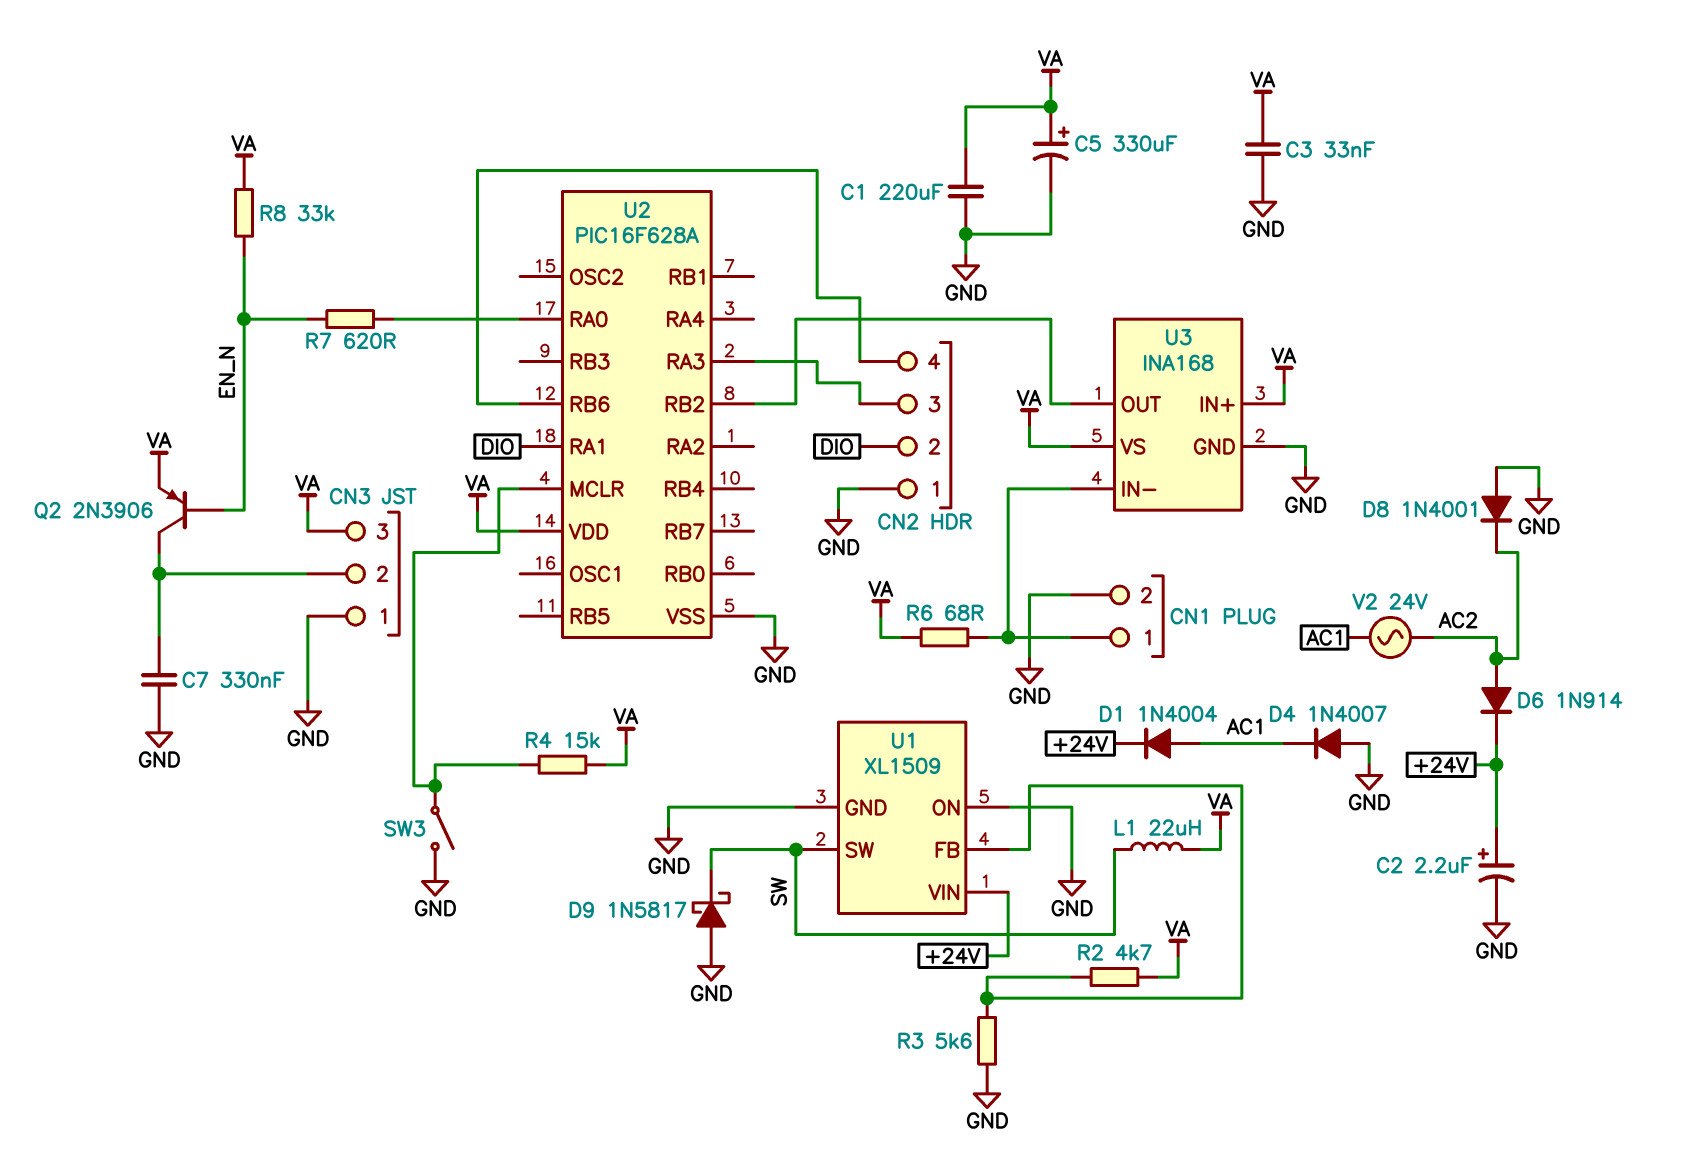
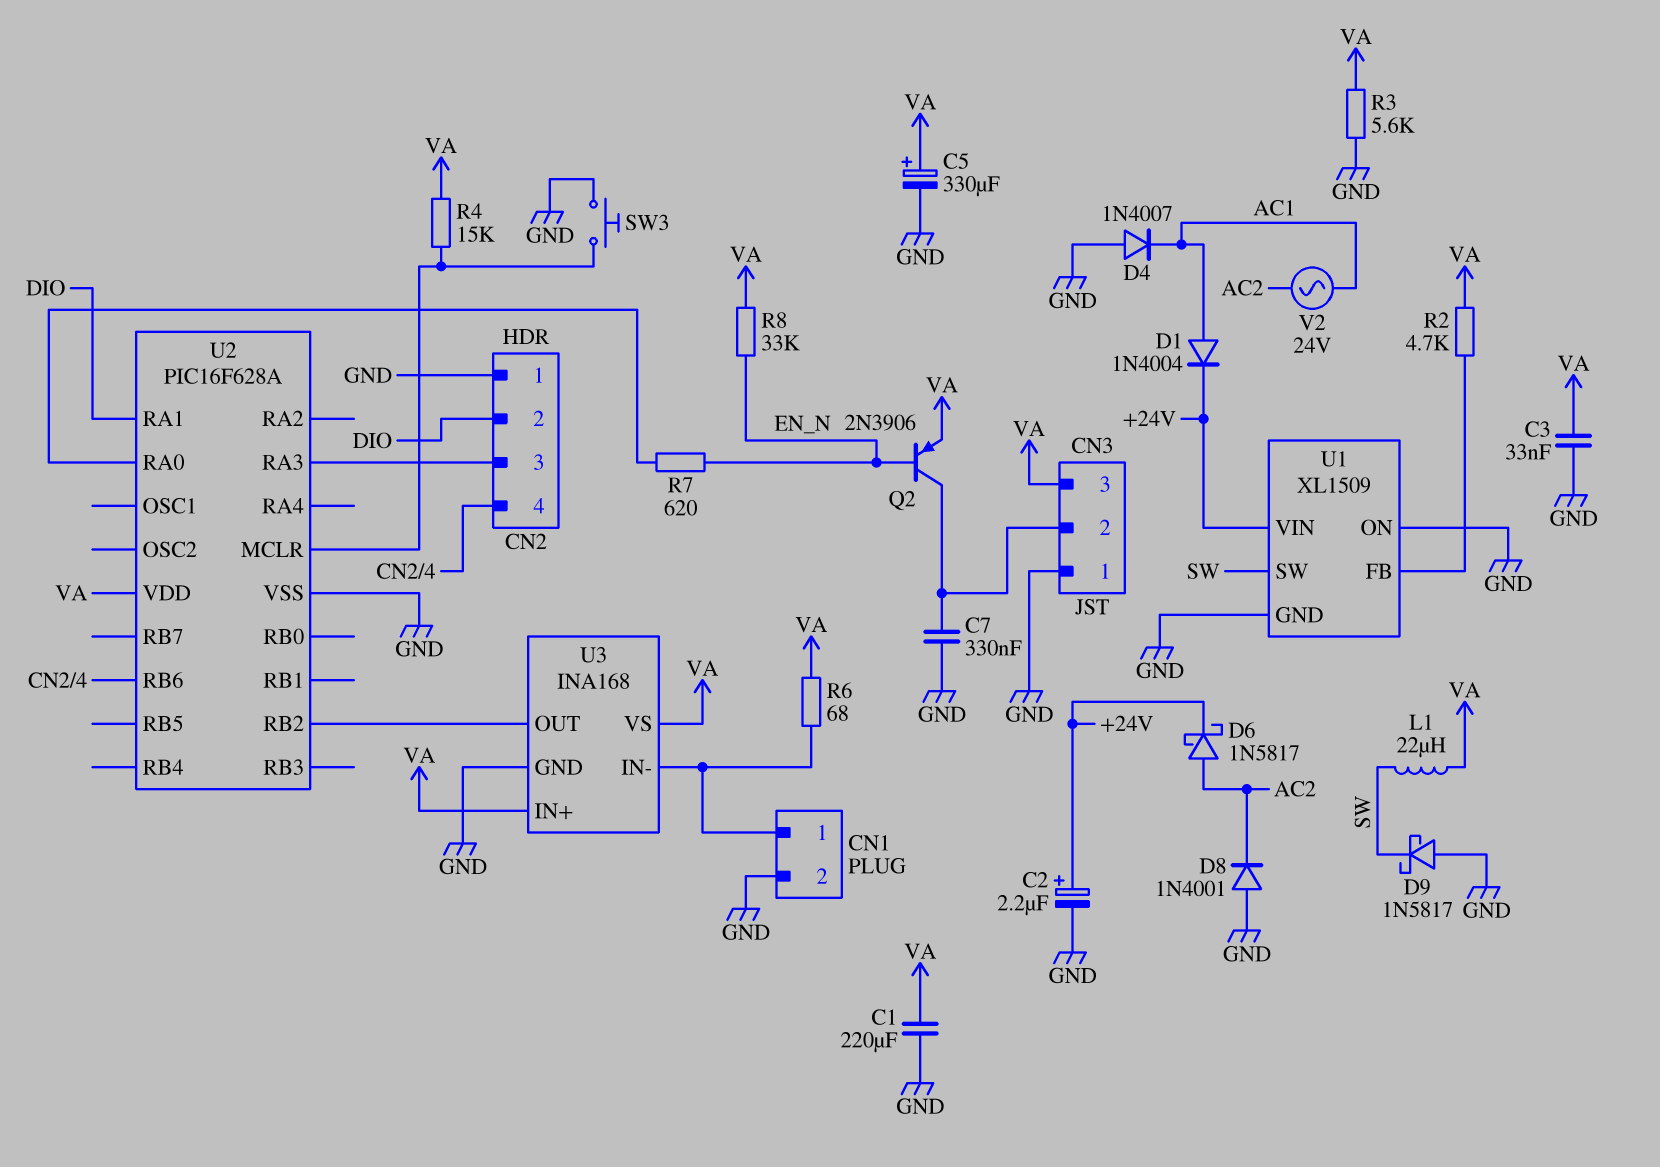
D6: diode 1N914 (A AC2, K +24V) -> schottky 1N5817 (A AC2, K +24V)
R3: 5.6k (GND, U1/FB) -> 5.6k (GND, VA)
SW3: switch (GND, U2/MCLR) -> button (GND, U2/MCLR)

